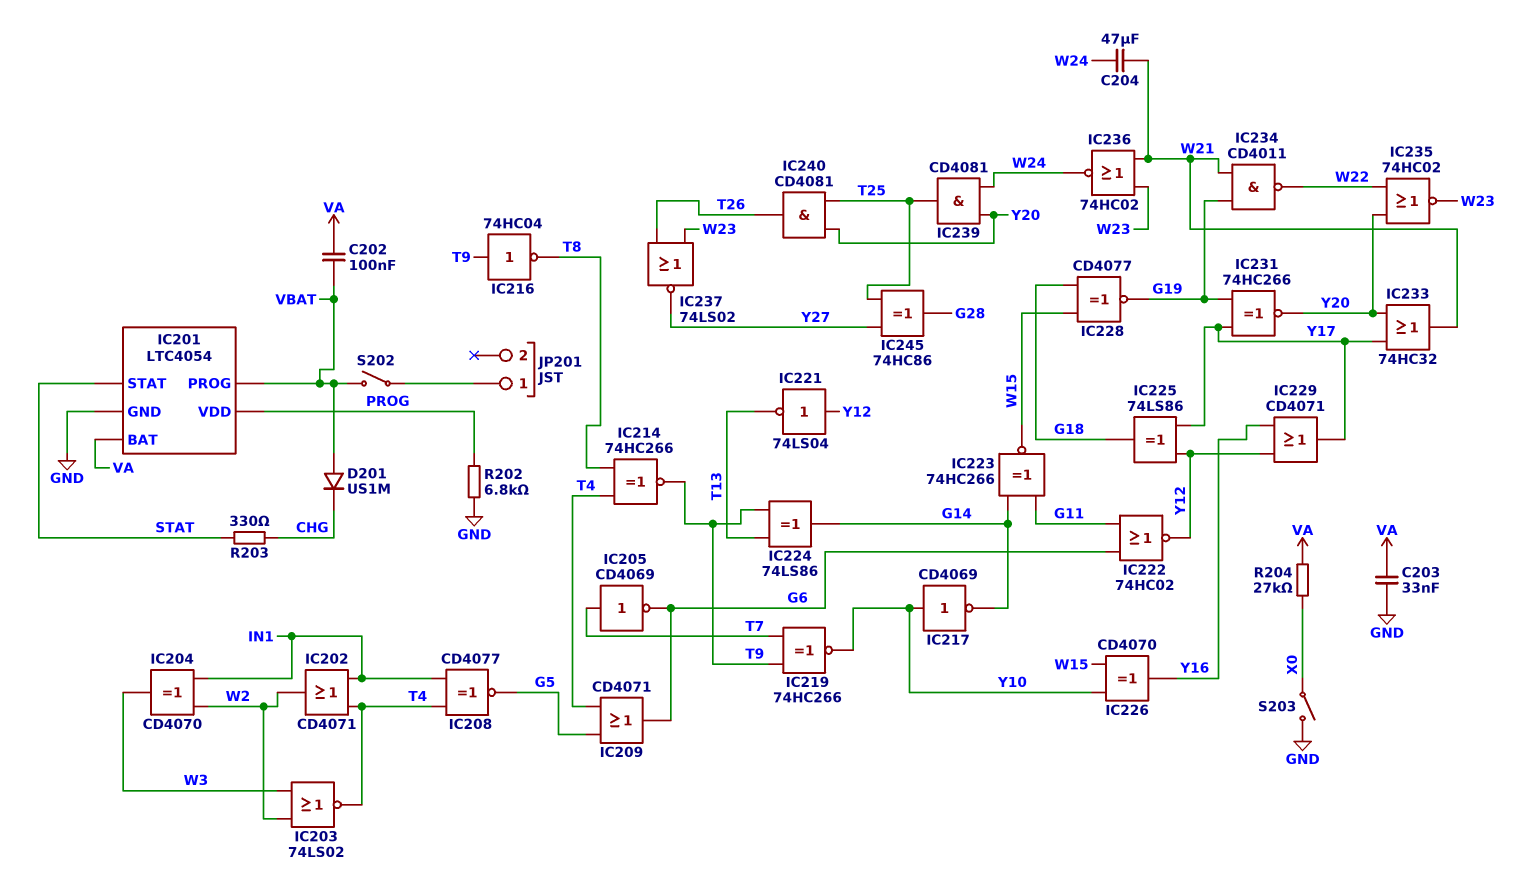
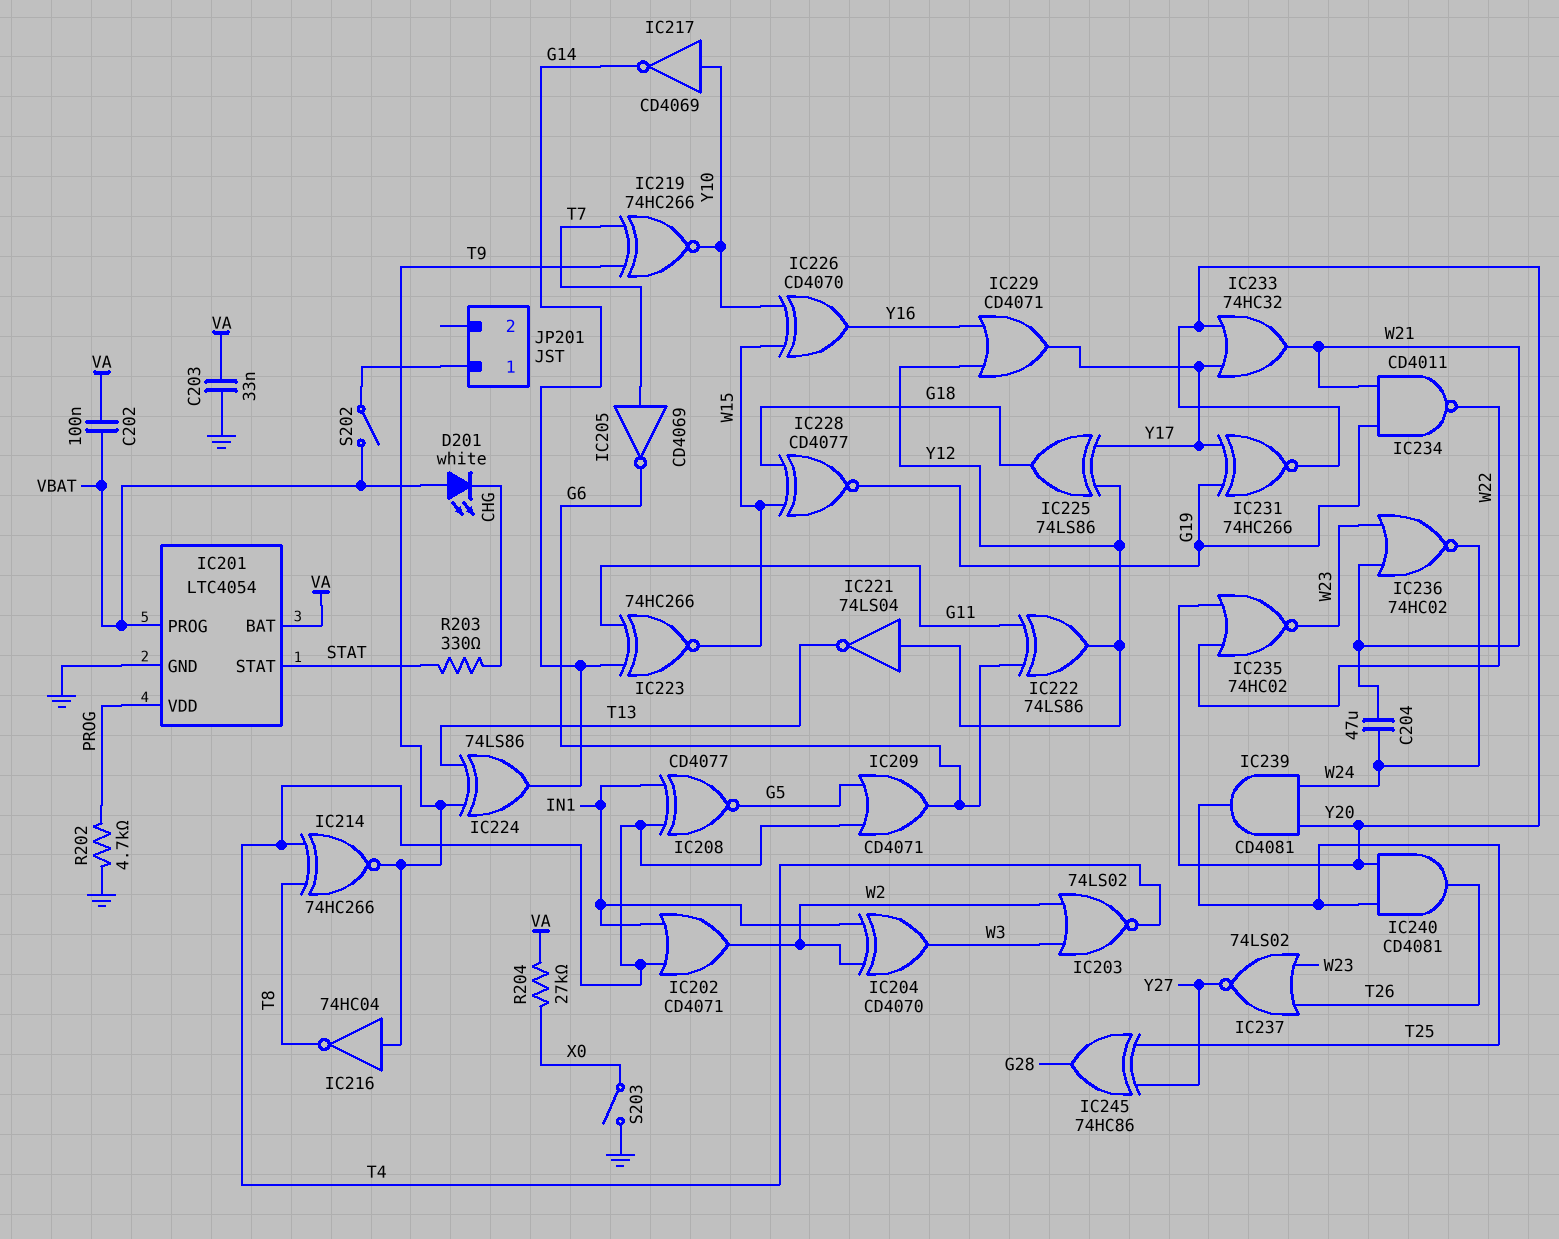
D201: diode US1M (A VBAT, K CHG) -> LED white (A VBAT, K CHG)
IC222: NOR 74HC02 (in G6, in G11, out Y12) -> XOR 74LS86 (in G6, in G11, out Y12)
R202: 6.8k (GND, PROG) -> 4.7k (GND, PROG)

